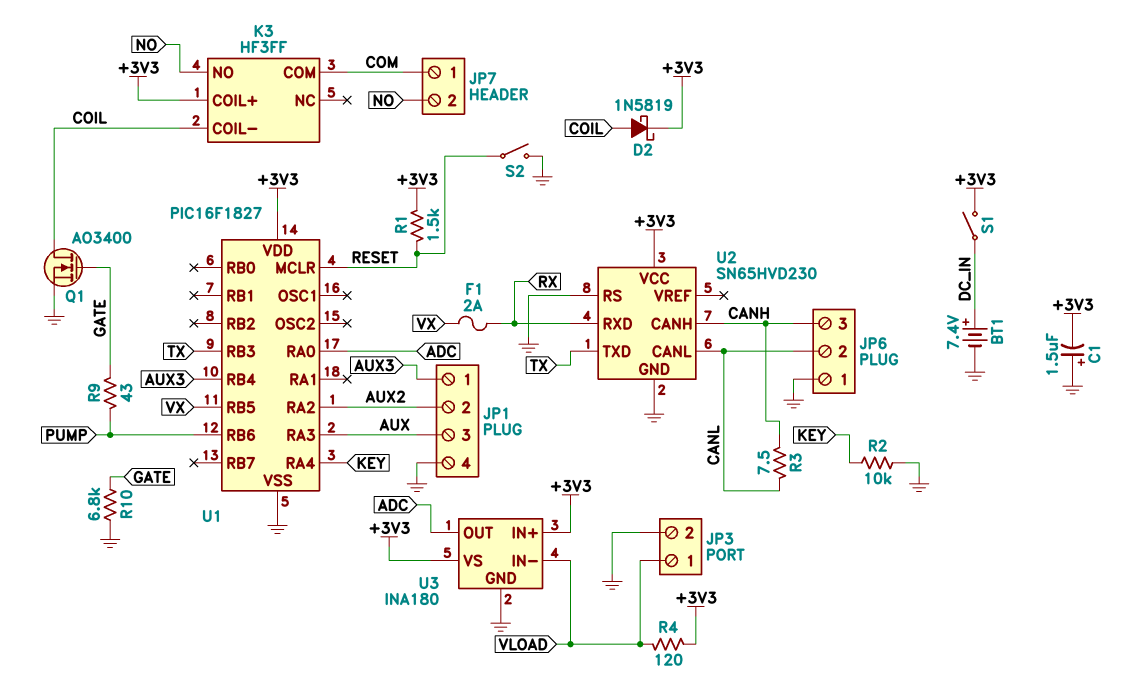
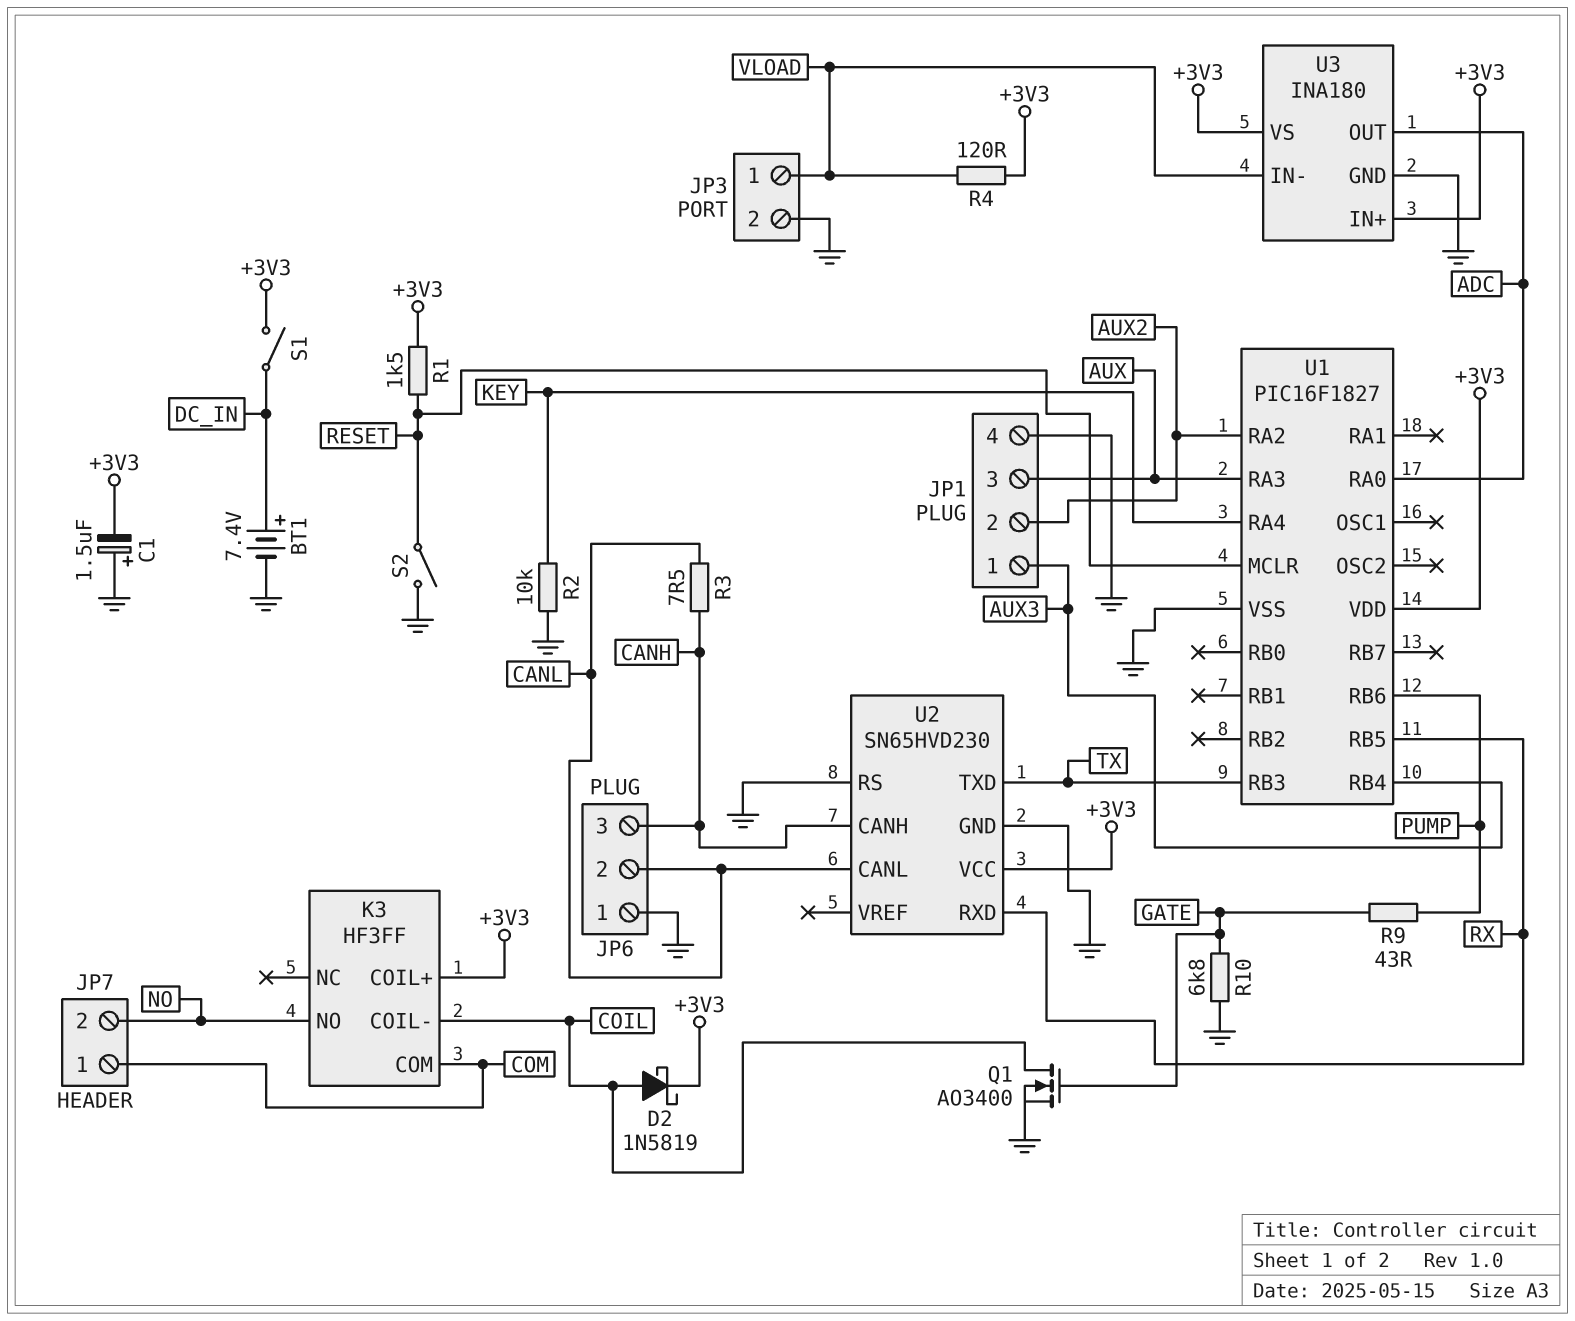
F1: 2A (RX, VX) -> none
U1 pin RB5: VX -> RX

